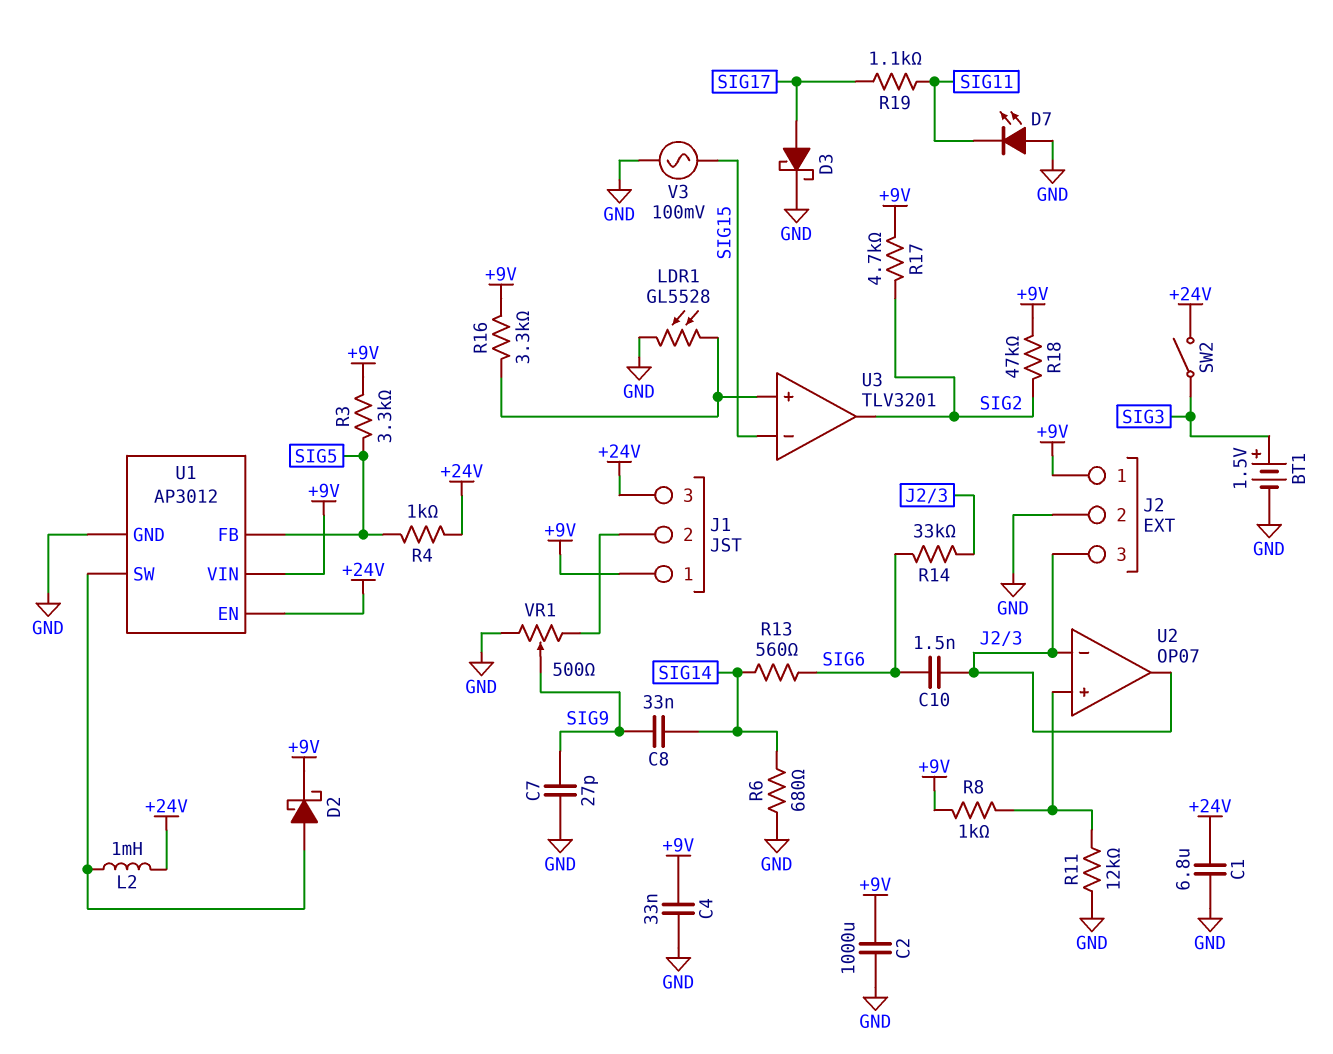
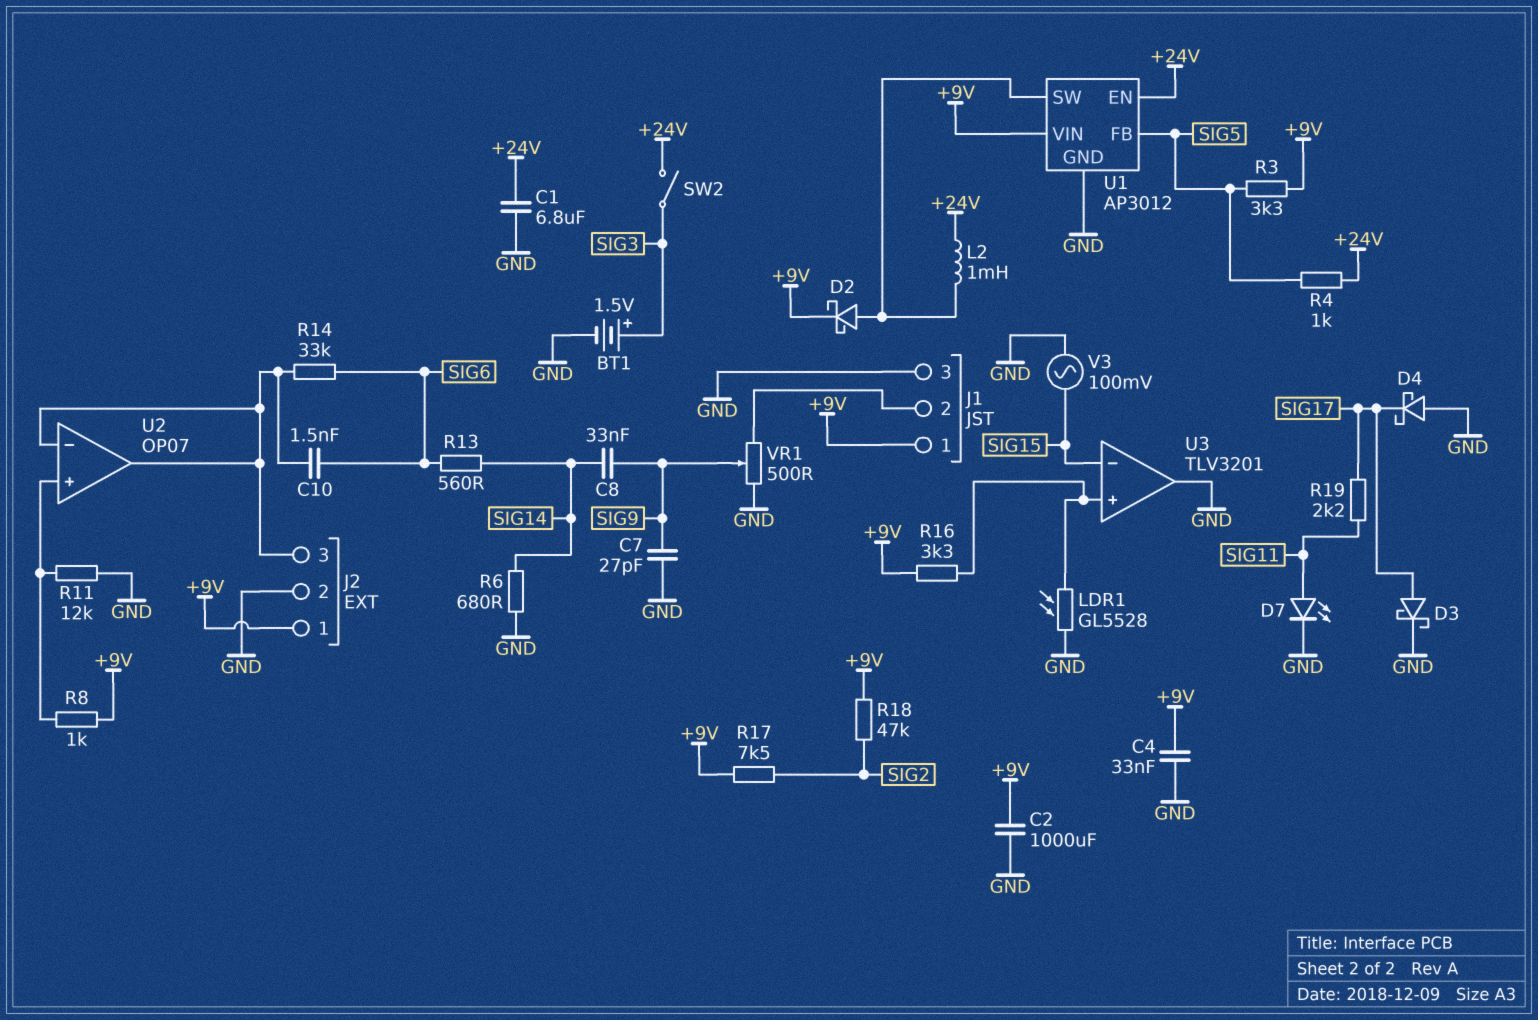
D4: none -> schottky (A GND, K SIG17)
D7: LED (A GND, K SIG11) -> LED (A SIG11, K GND)
J1 pin 3: +24V -> GND
R17: 4.7k (+9V, SIG2) -> 7.5k (+9V, SIG2)
R19: 1.1k (SIG11, SIG17) -> 2.2k (SIG11, SIG17)
U3 pin out: SIG2 -> GND

